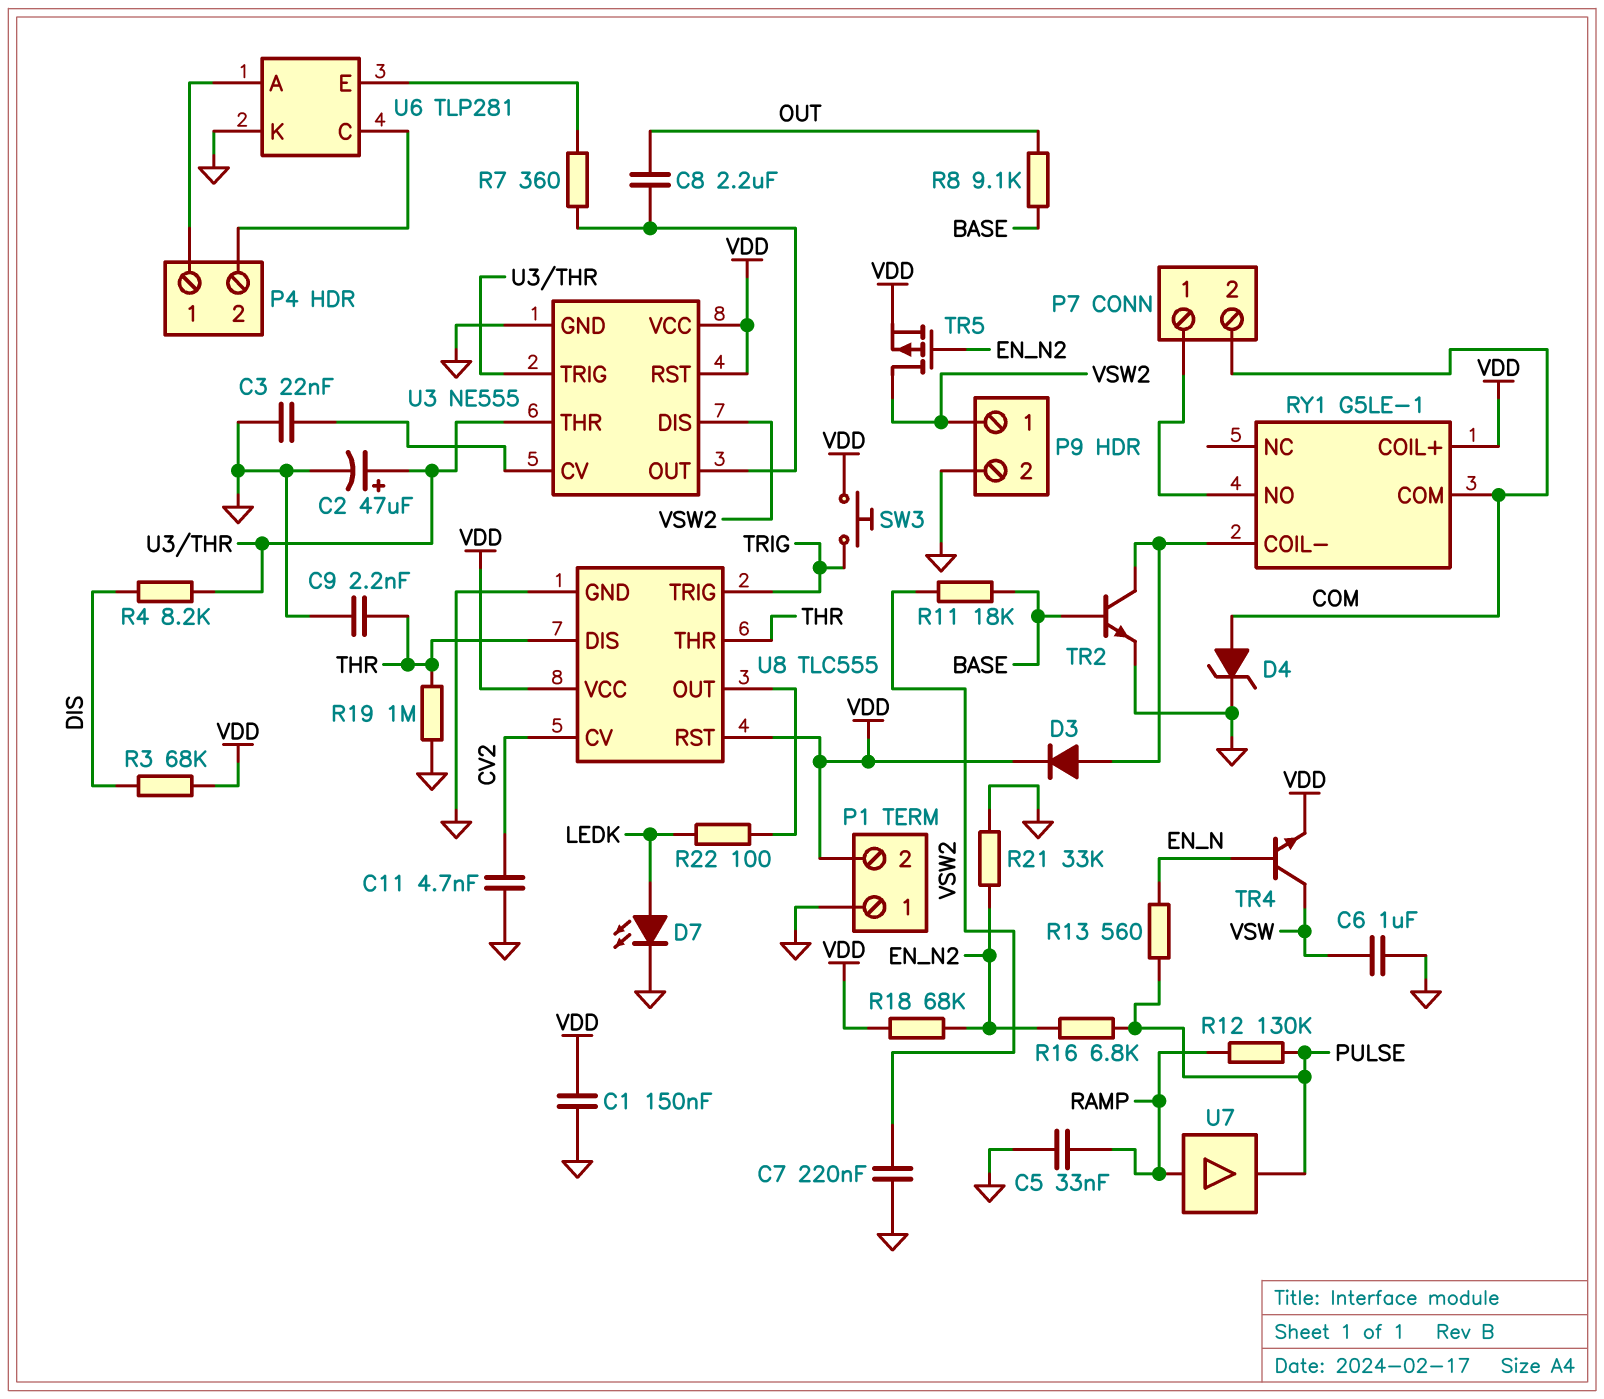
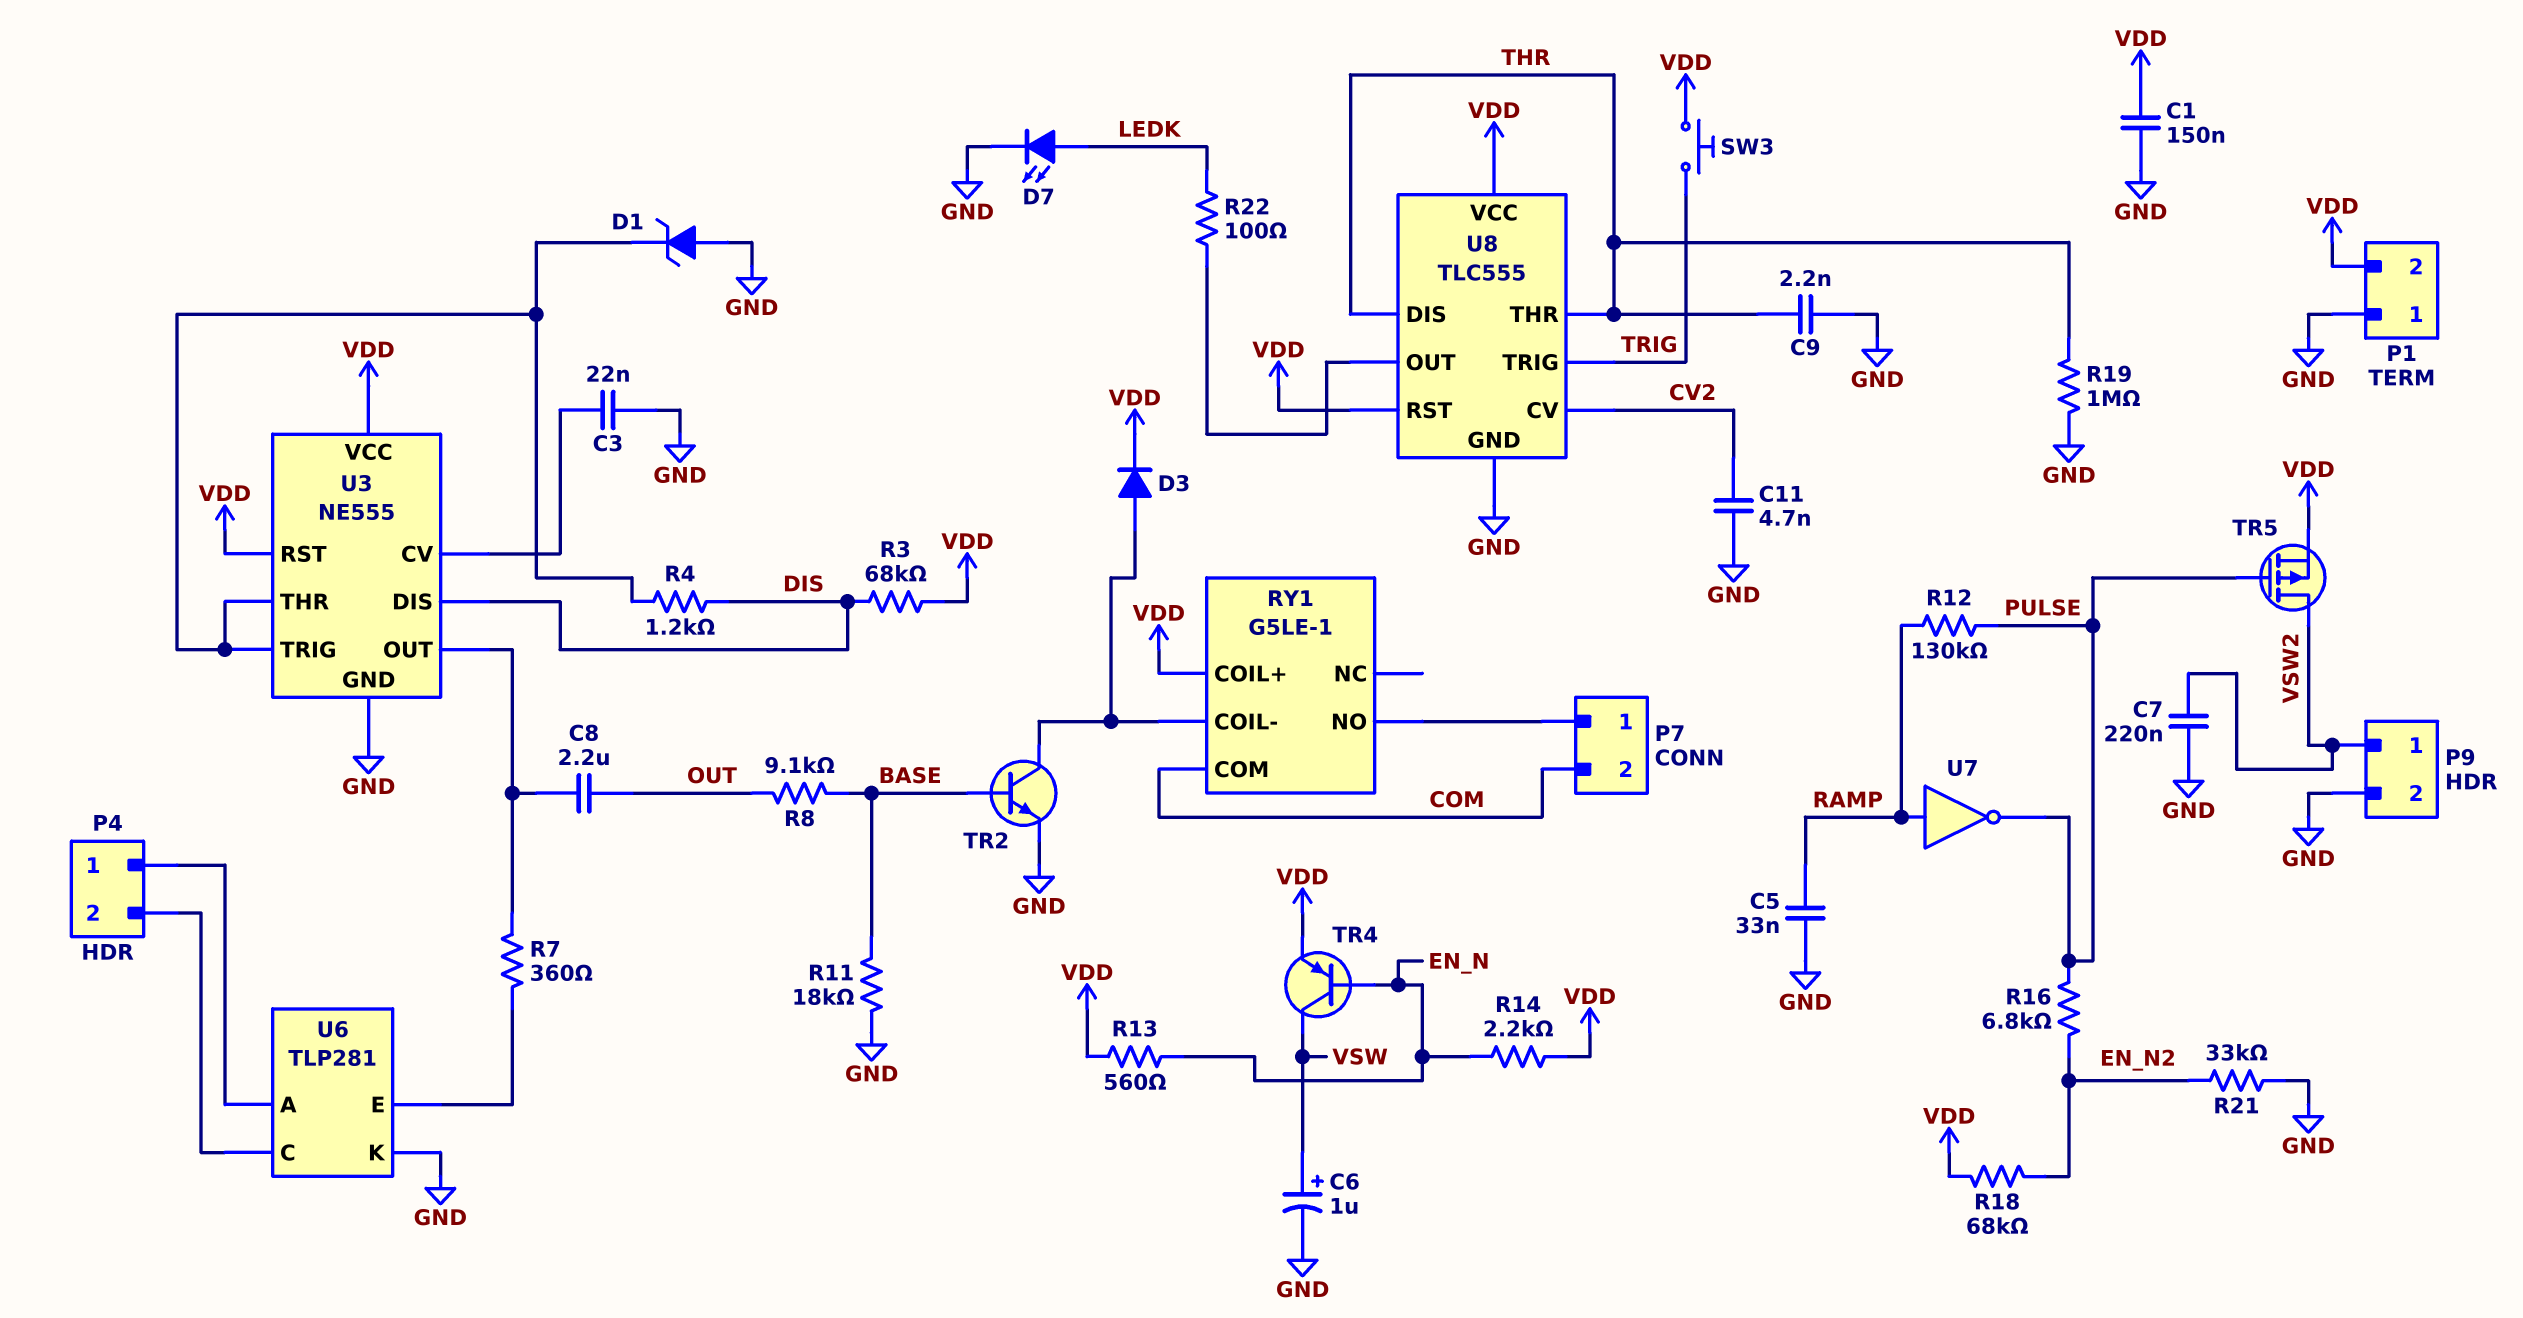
C2: 47uF (plus U3/THR, minus GND) -> none
C6: 1uF (GND, VSW) -> 1uF (plus VSW, minus GND)
D1: none -> zener (A GND, K U3/THR)
D4: zener (A COM, K GND) -> none
R4: 8.2k (DIS, U3/THR) -> 1.2k (DIS, U3/THR)
R11: 18k (BASE, VSW2) -> 18k (BASE, GND)
R13: 560 (EN_N, PULSE) -> 560 (EN_N, VDD)
R14: none -> 2.2k (EN_N, VDD)
TR4: NPN (B EN_N, C VSW, E VDD) -> PNP (B EN_N, C VSW, E VDD)
TR5: PMOS (G EN_N2, D VSW2, S VDD) -> PMOS (G PULSE, D VSW2, S VDD)
U3 pin DIS: VSW2 -> DIS
U7: buffer (in RAMP, out PULSE) -> NOT (in RAMP, out PULSE)

